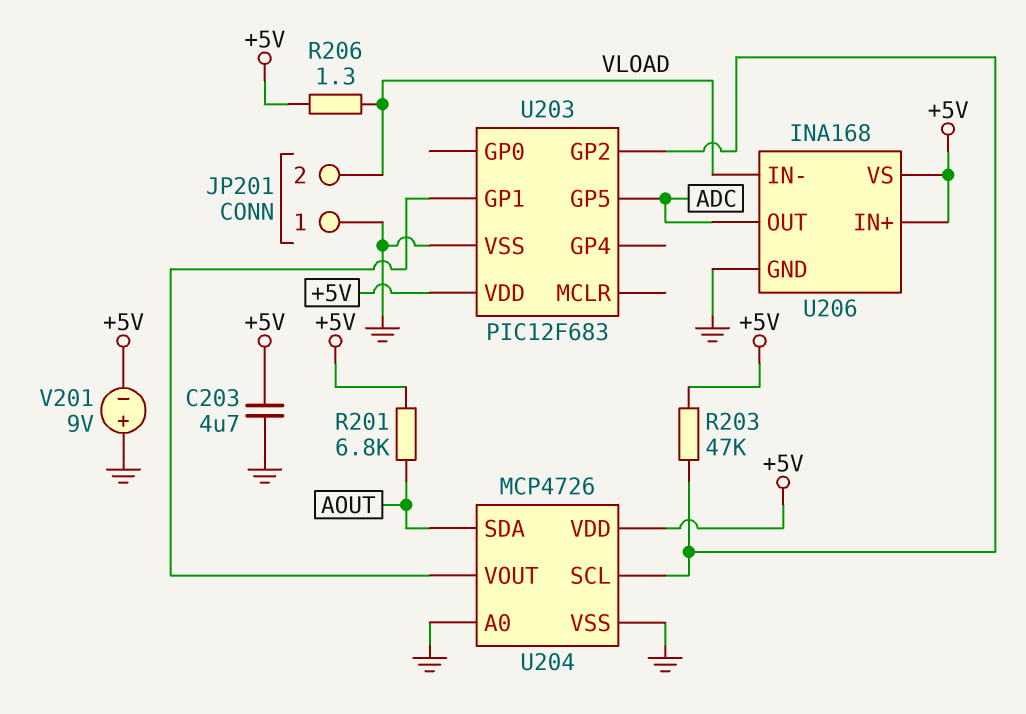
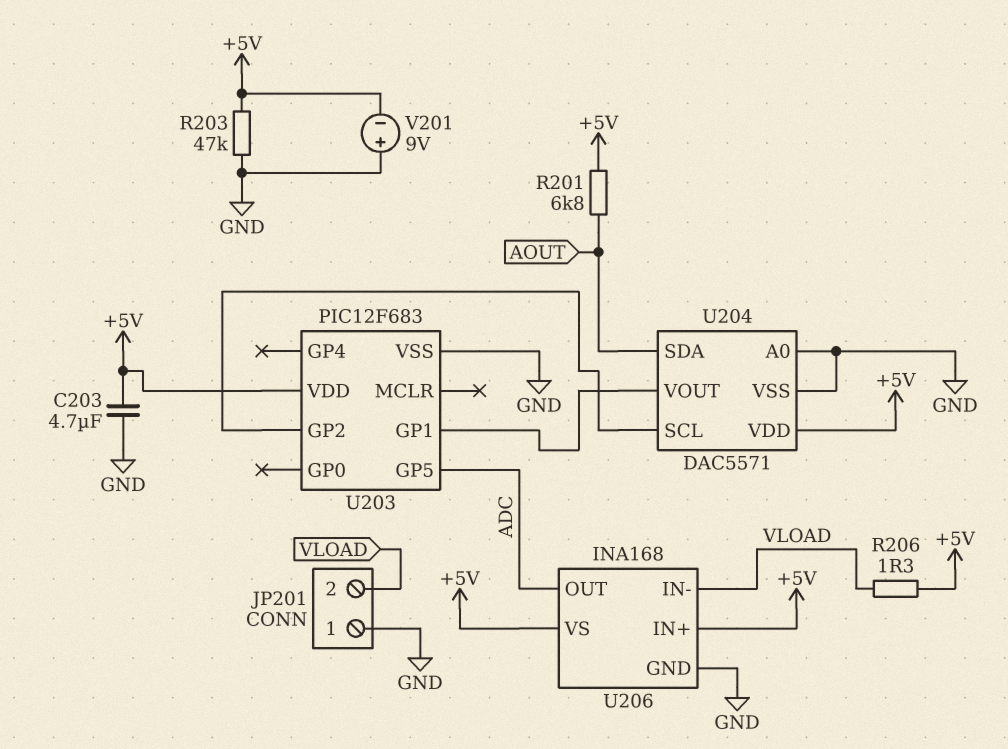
R203: 47k (+5V, U203/GP2) -> 47k (+5V, GND)
U204: MCP4726 -> DAC5571

